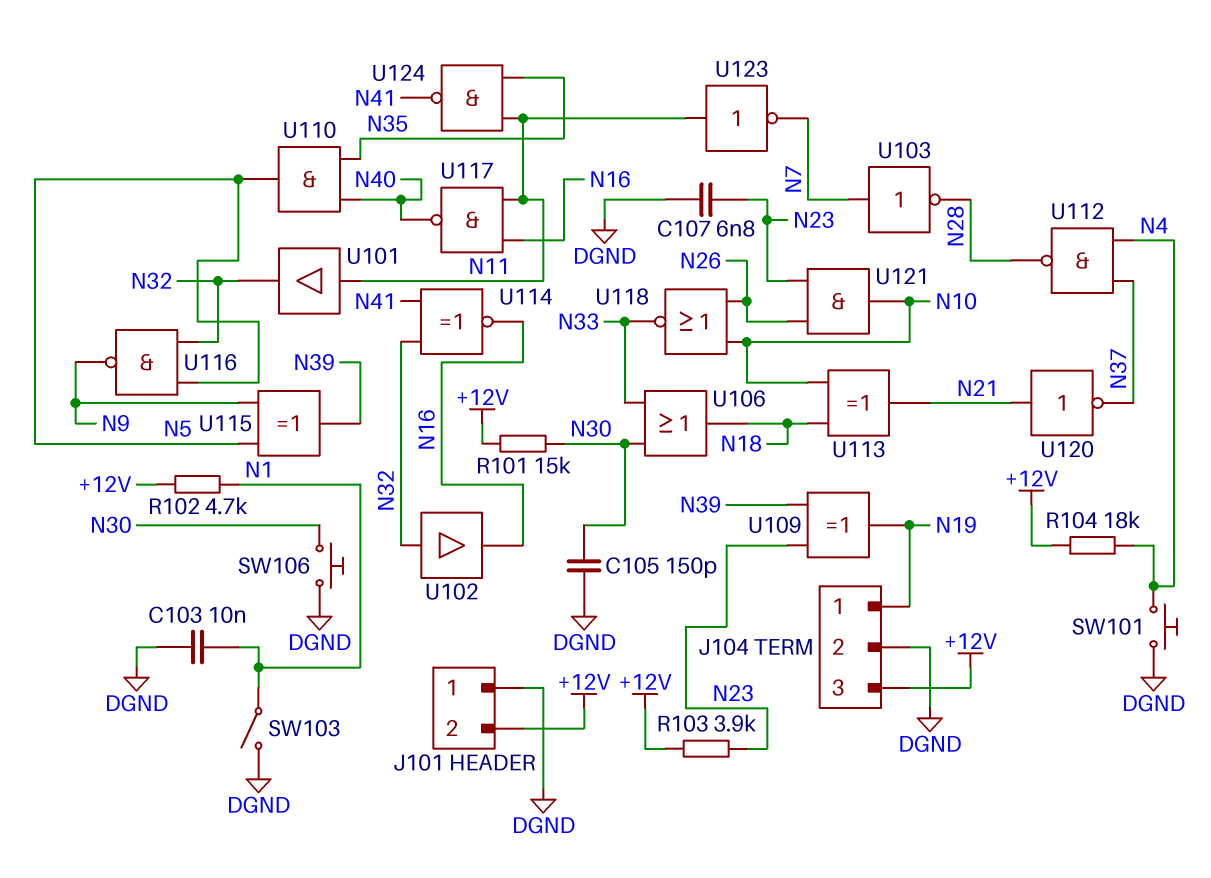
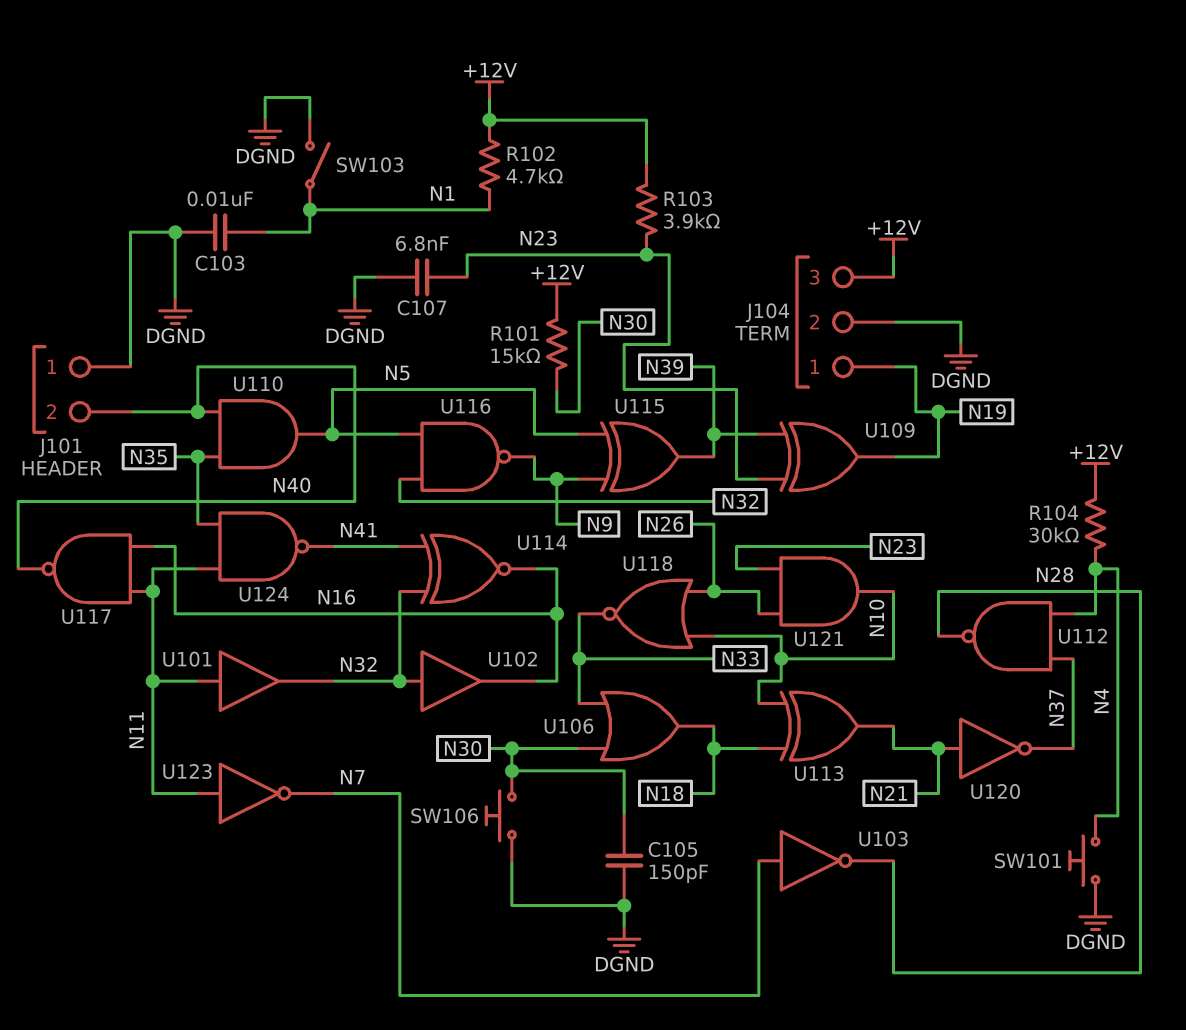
J101 pin 2: +12V -> N40
R104: 18k (+12V, N4) -> 30k (+12V, N4)

